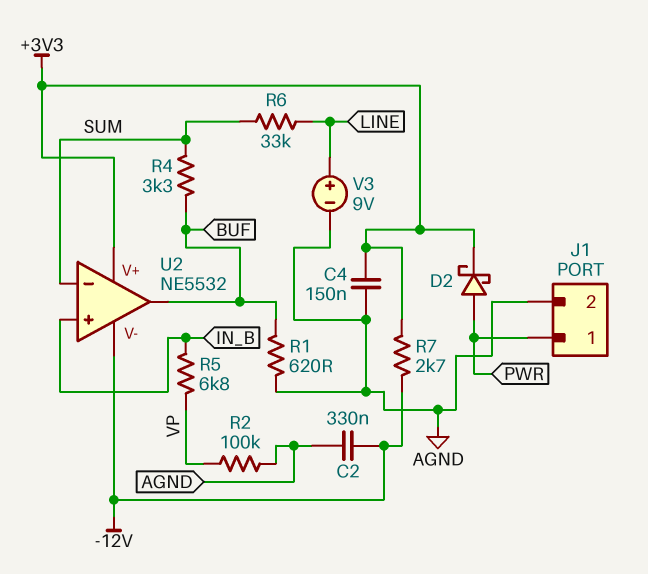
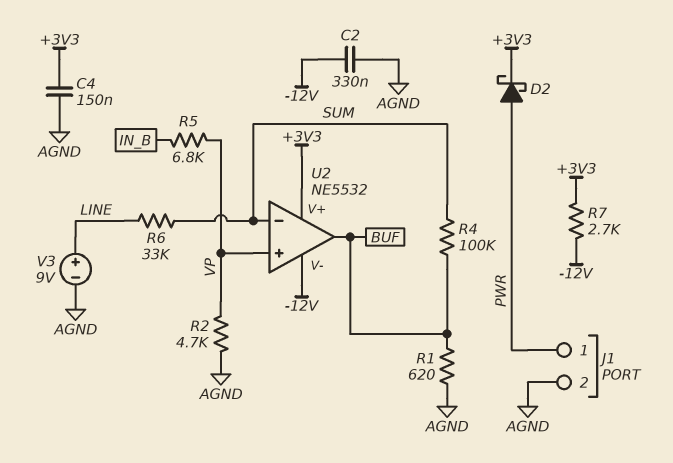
R2: 100k (AGND, VP) -> 4.7k (AGND, VP)
R4: 3.3k (BUF, SUM) -> 100k (BUF, SUM)
U2 pin in+: IN_B -> VP

